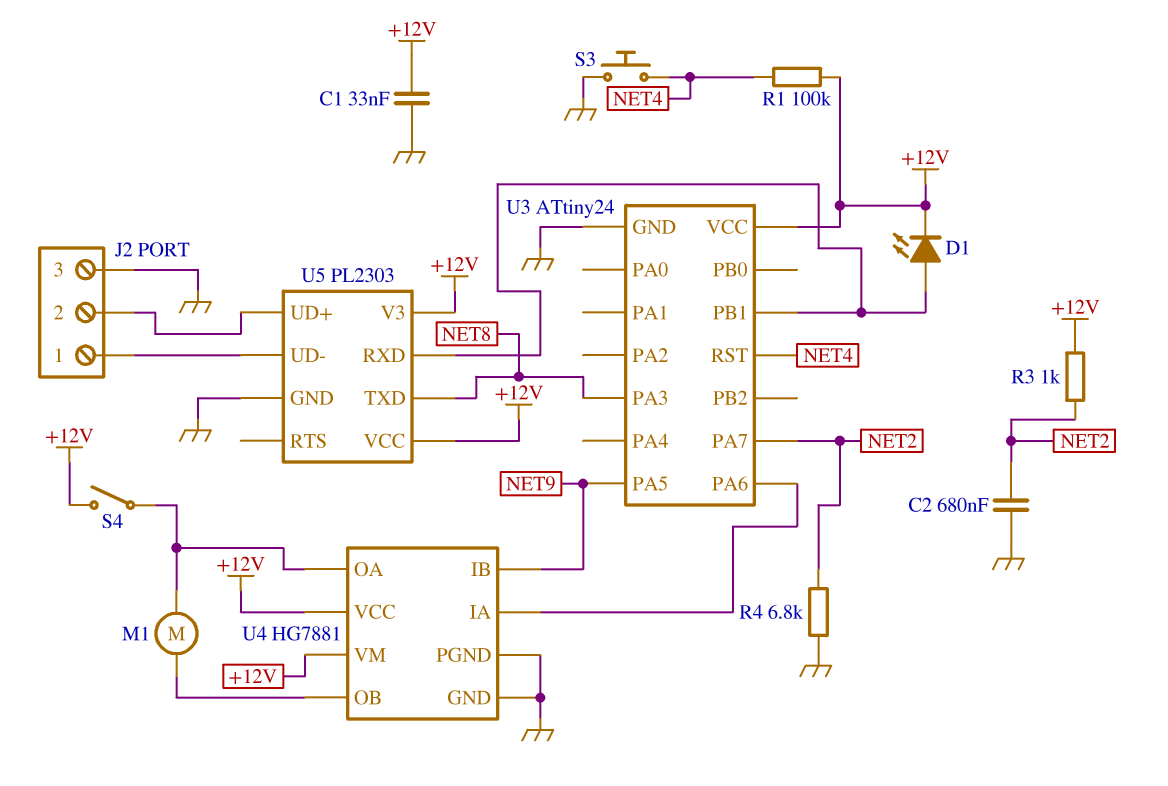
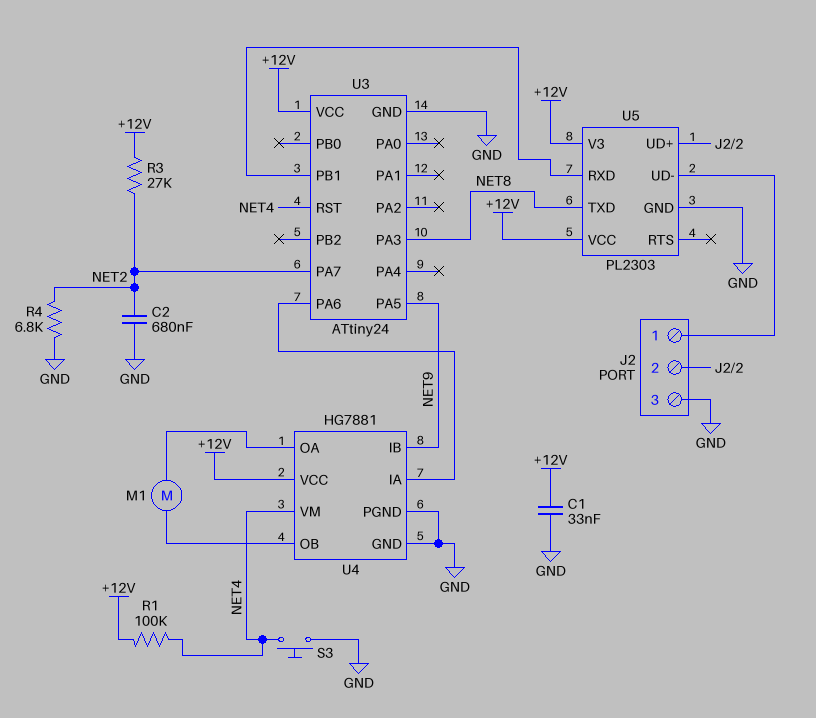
D1: LED (A U3/PB1, K +12V) -> none
R3: 1k (+12V, NET2) -> 27k (+12V, NET2)
S4: switch (+12V, U4/OA) -> none
U4 pin VM: +12V -> NET4

